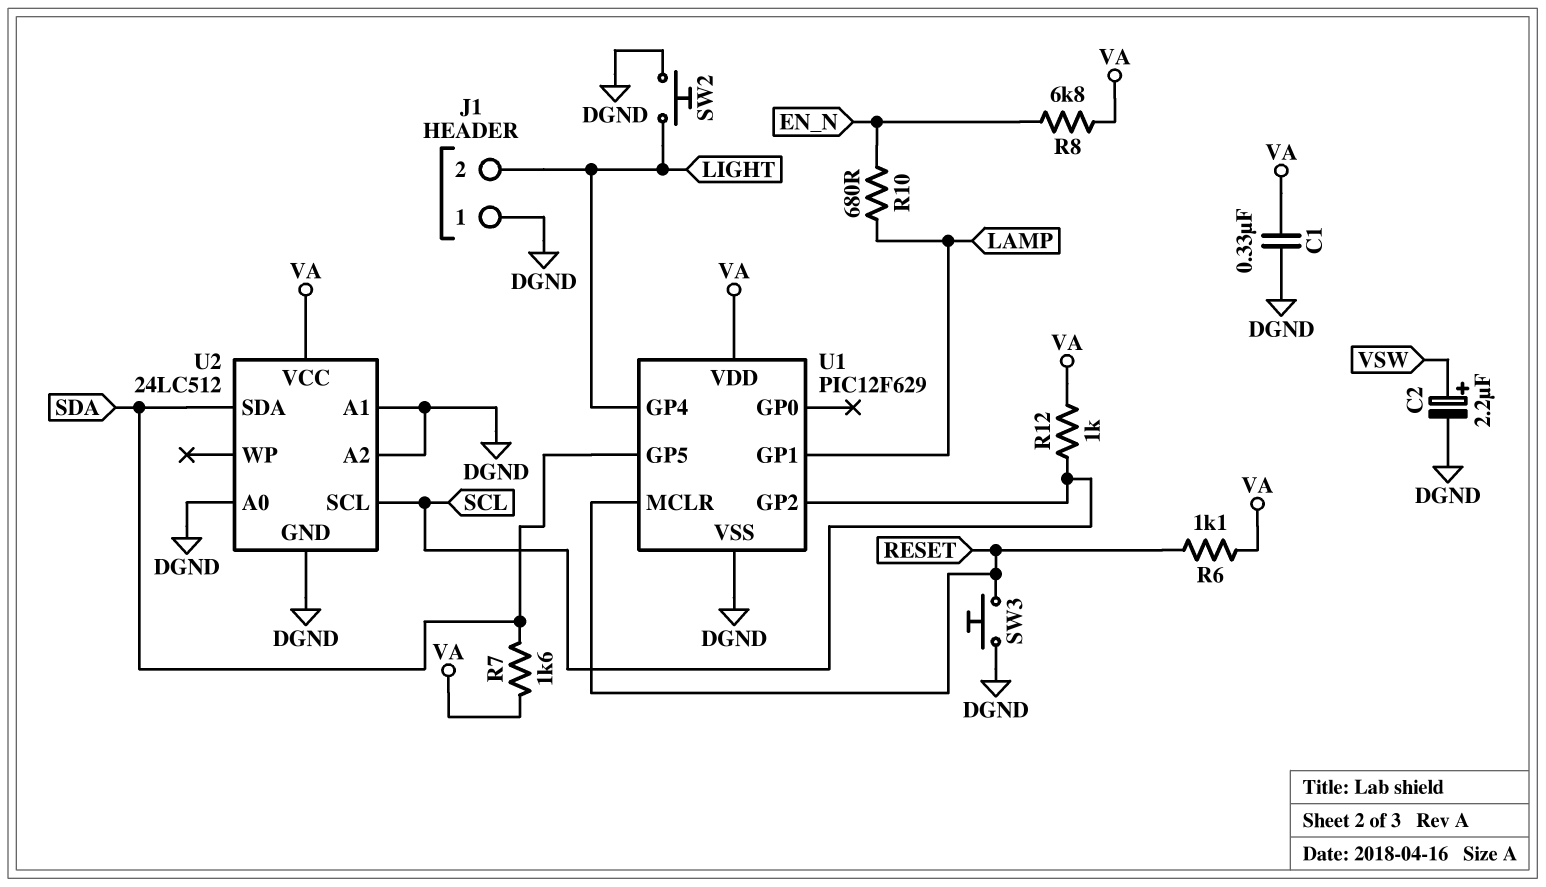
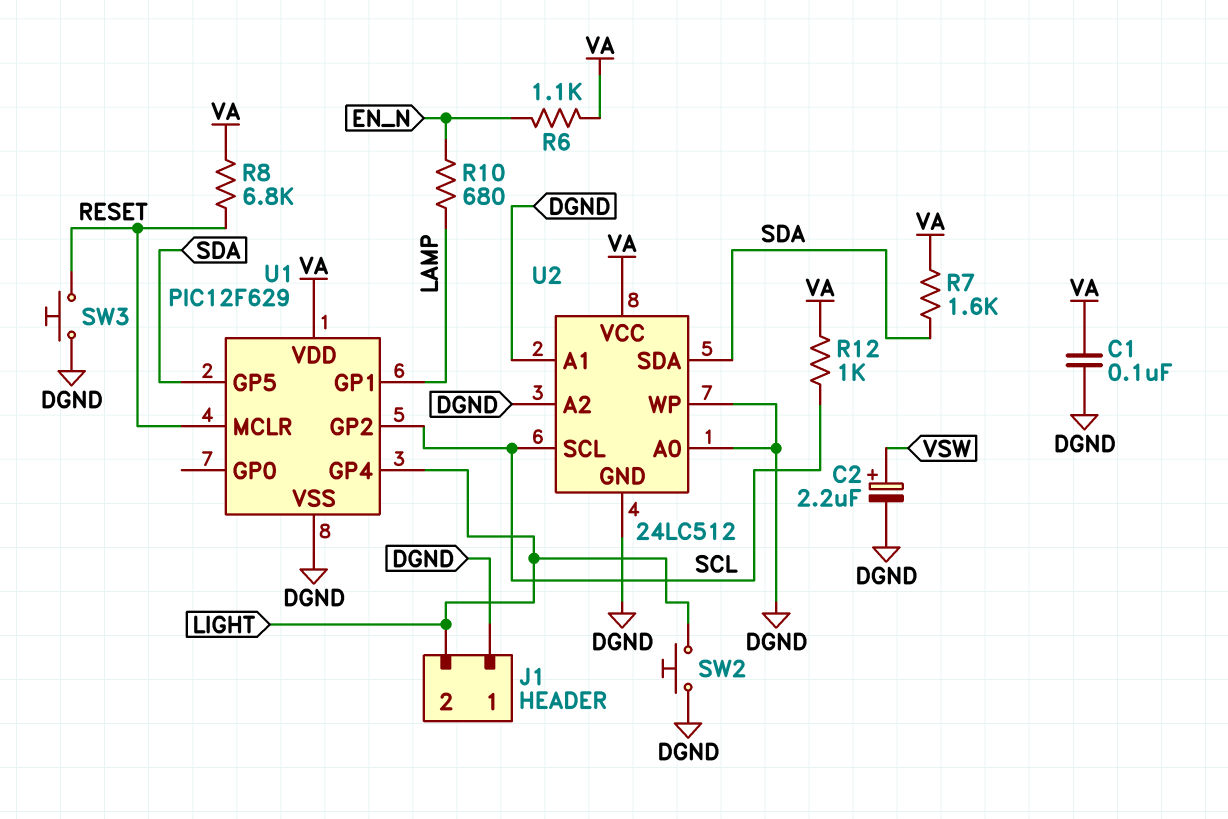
C1: 330nF (DGND, VA) -> 100nF (DGND, VA)
R6: 1.1k (RESET, VA) -> 1.1k (EN_N, VA)
R8: 6.8k (EN_N, VA) -> 6.8k (RESET, VA)
U2 pin WP: none -> DGND

